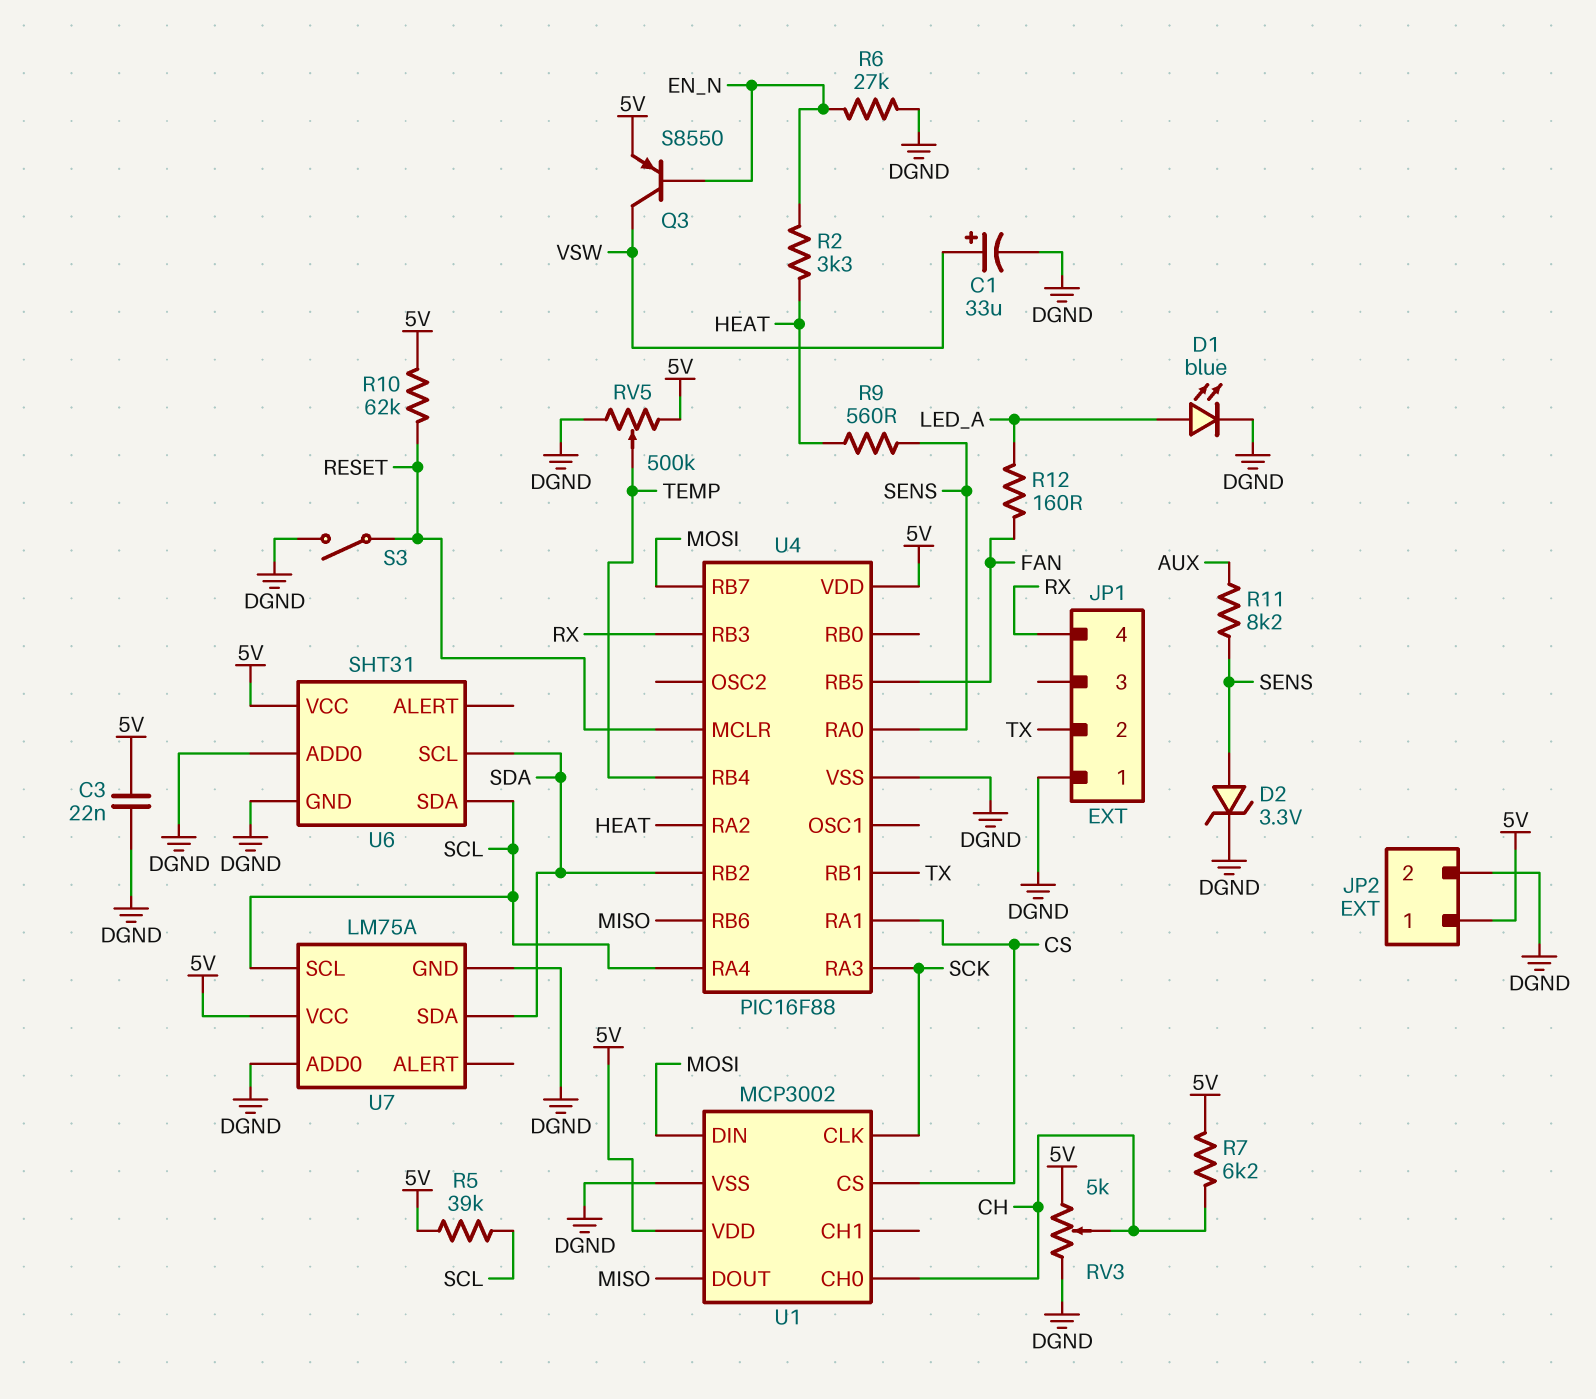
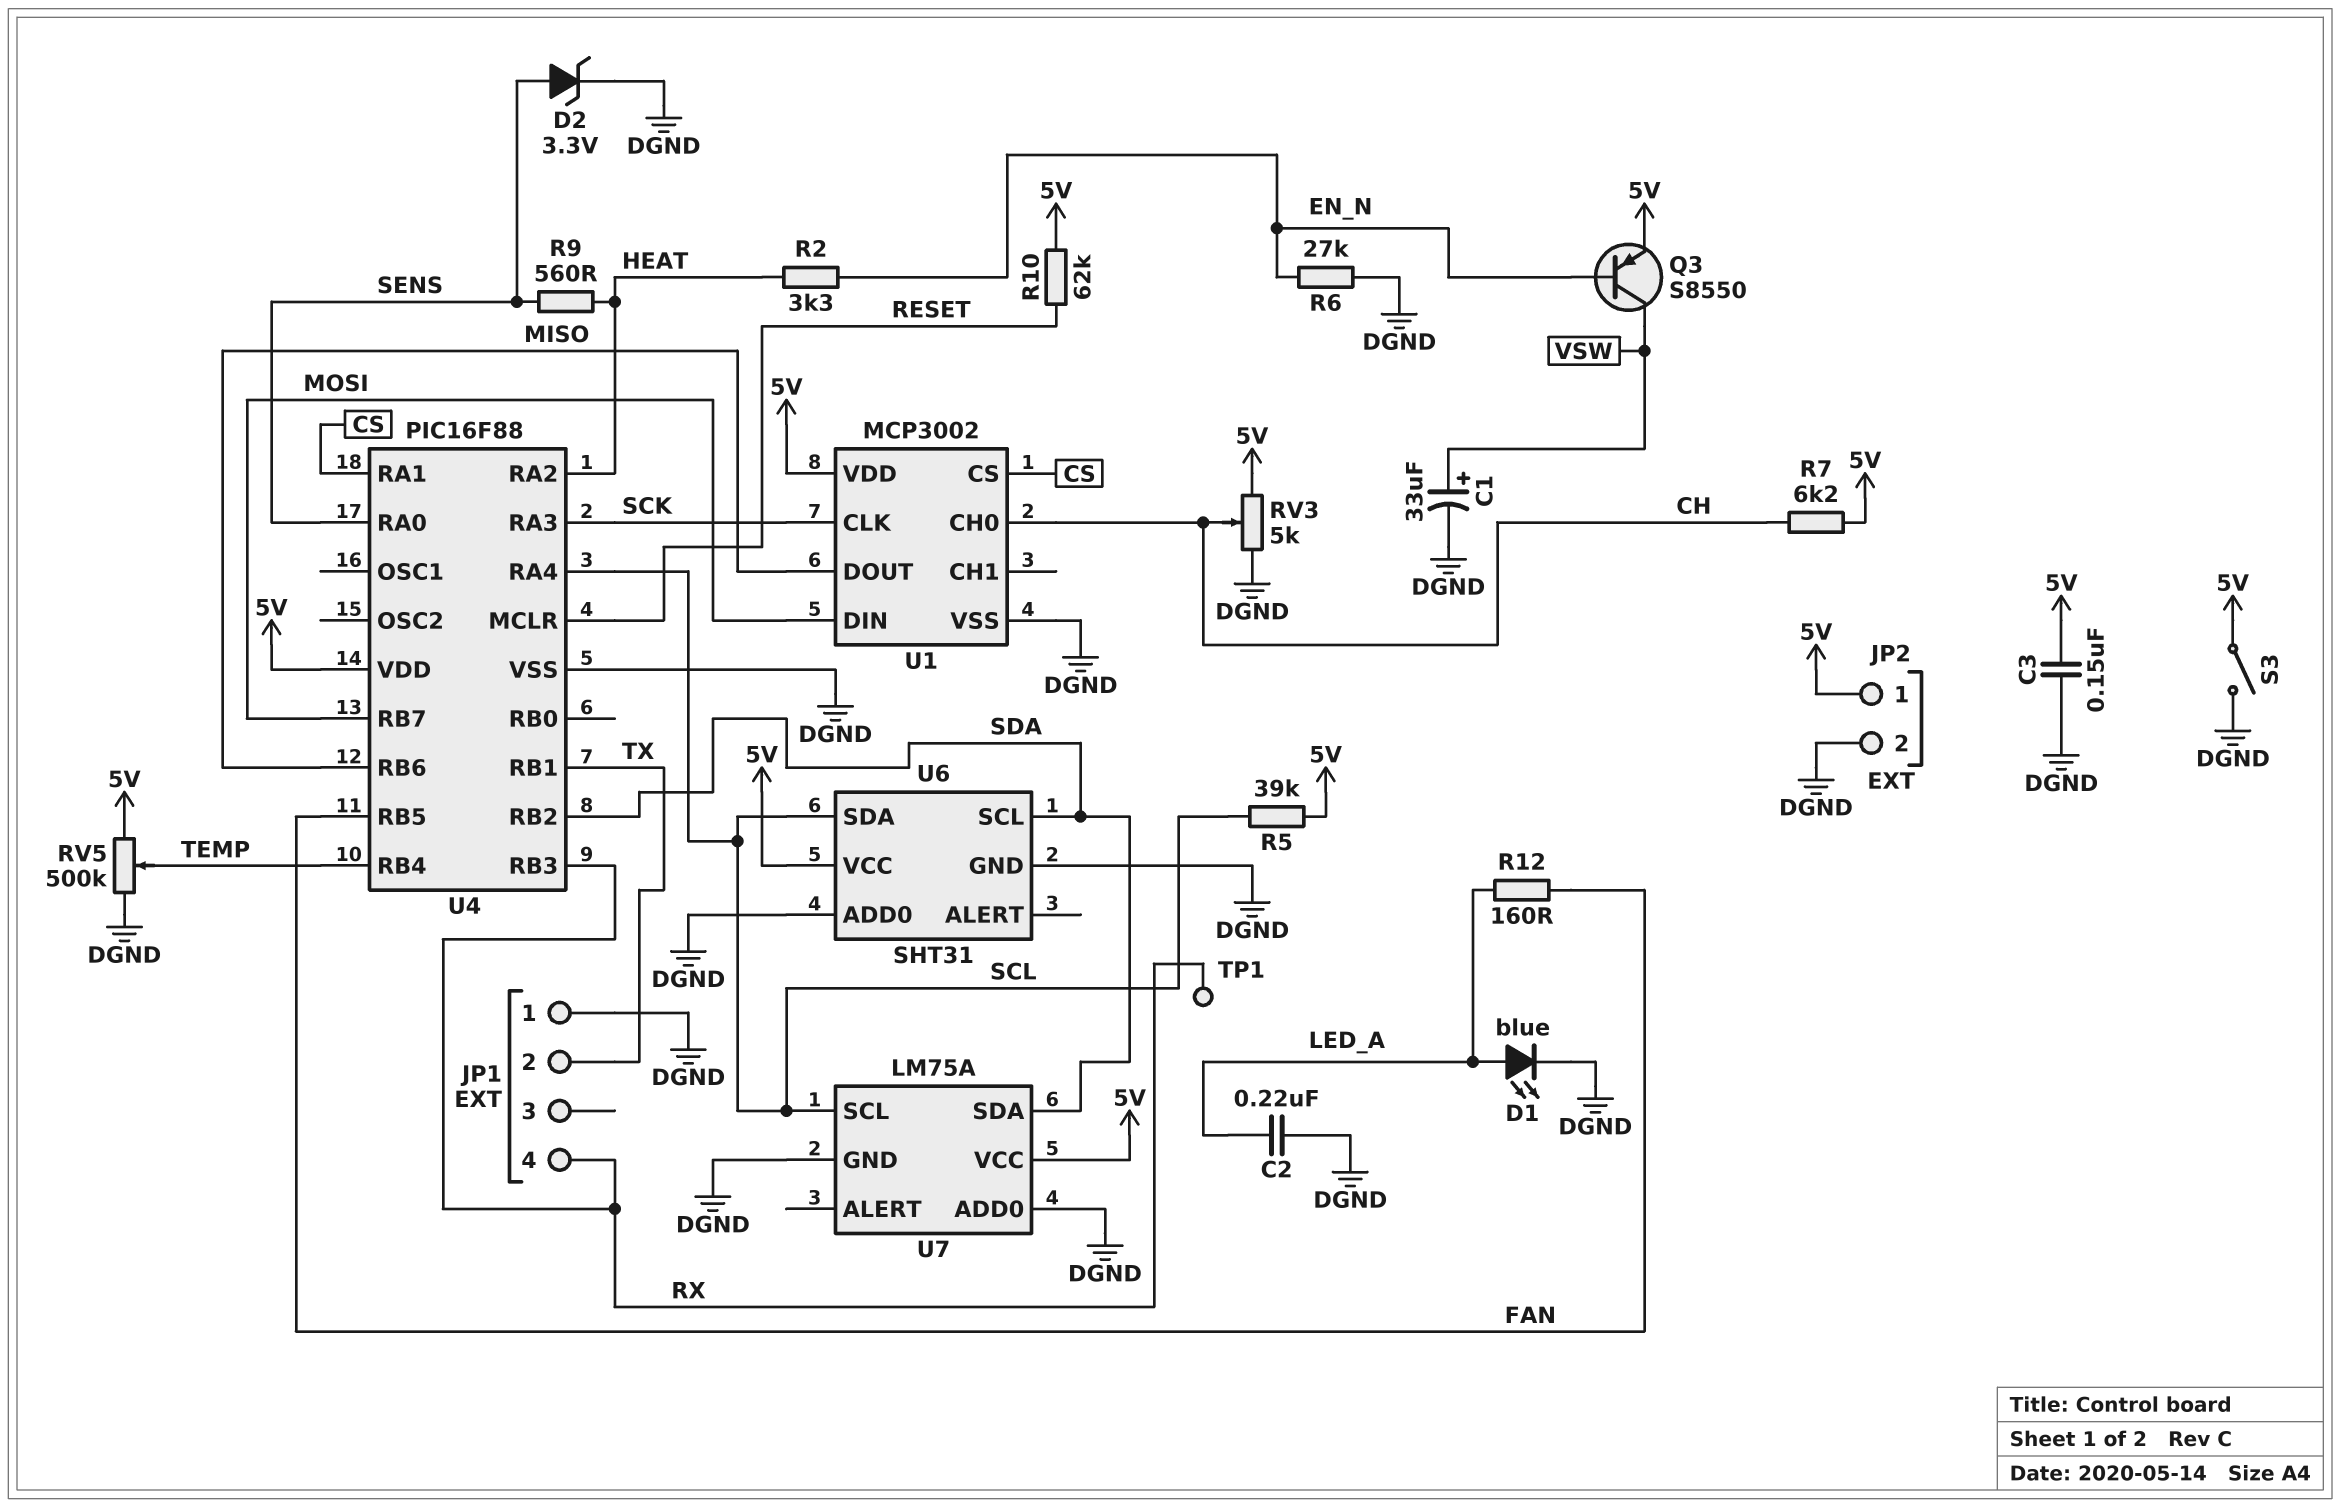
C2: none -> 220nF (DGND, LED_A)
C3: 22nF (5V, DGND) -> 150nF (5V, DGND)
R11: 8.2k (AUX, SENS) -> none
S3: switch (DGND, RESET) -> switch (5V, DGND)
TP1: none -> test point (RX)

